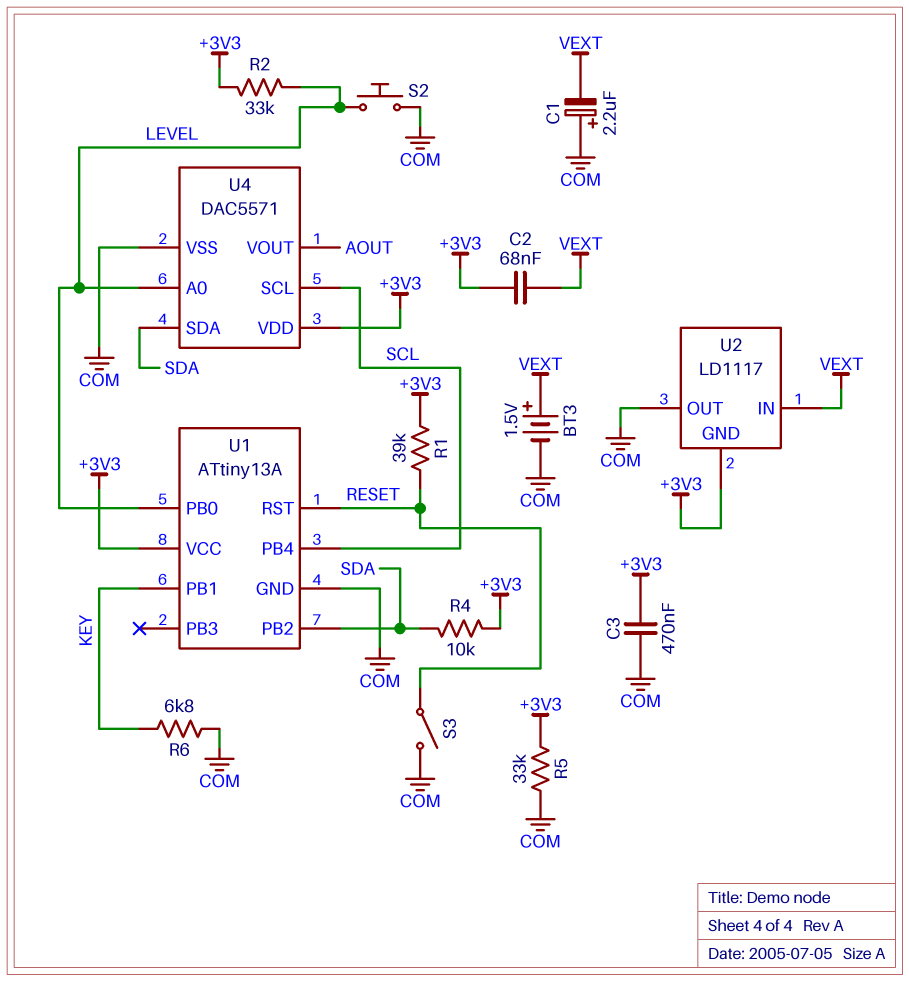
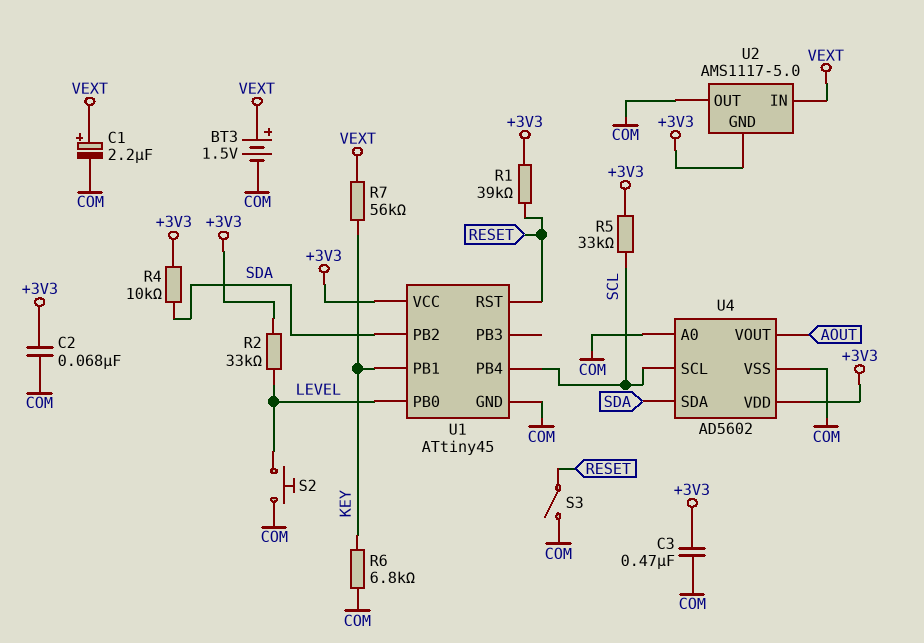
C1: 2.2uF (plus COM, minus VEXT) -> 2.2uF (plus VEXT, minus COM)
C2: 68nF (+3V3, VEXT) -> 68nF (+3V3, COM)
R5: 33k (+3V3, COM) -> 33k (+3V3, SCL)
R7: none -> 56k (KEY, VEXT)
U1: ATtiny13A -> ATtiny45
U2: LD1117 -> AMS1117-5.0
U4: DAC5571 -> AD5602
U4 pin A0: LEVEL -> COM

